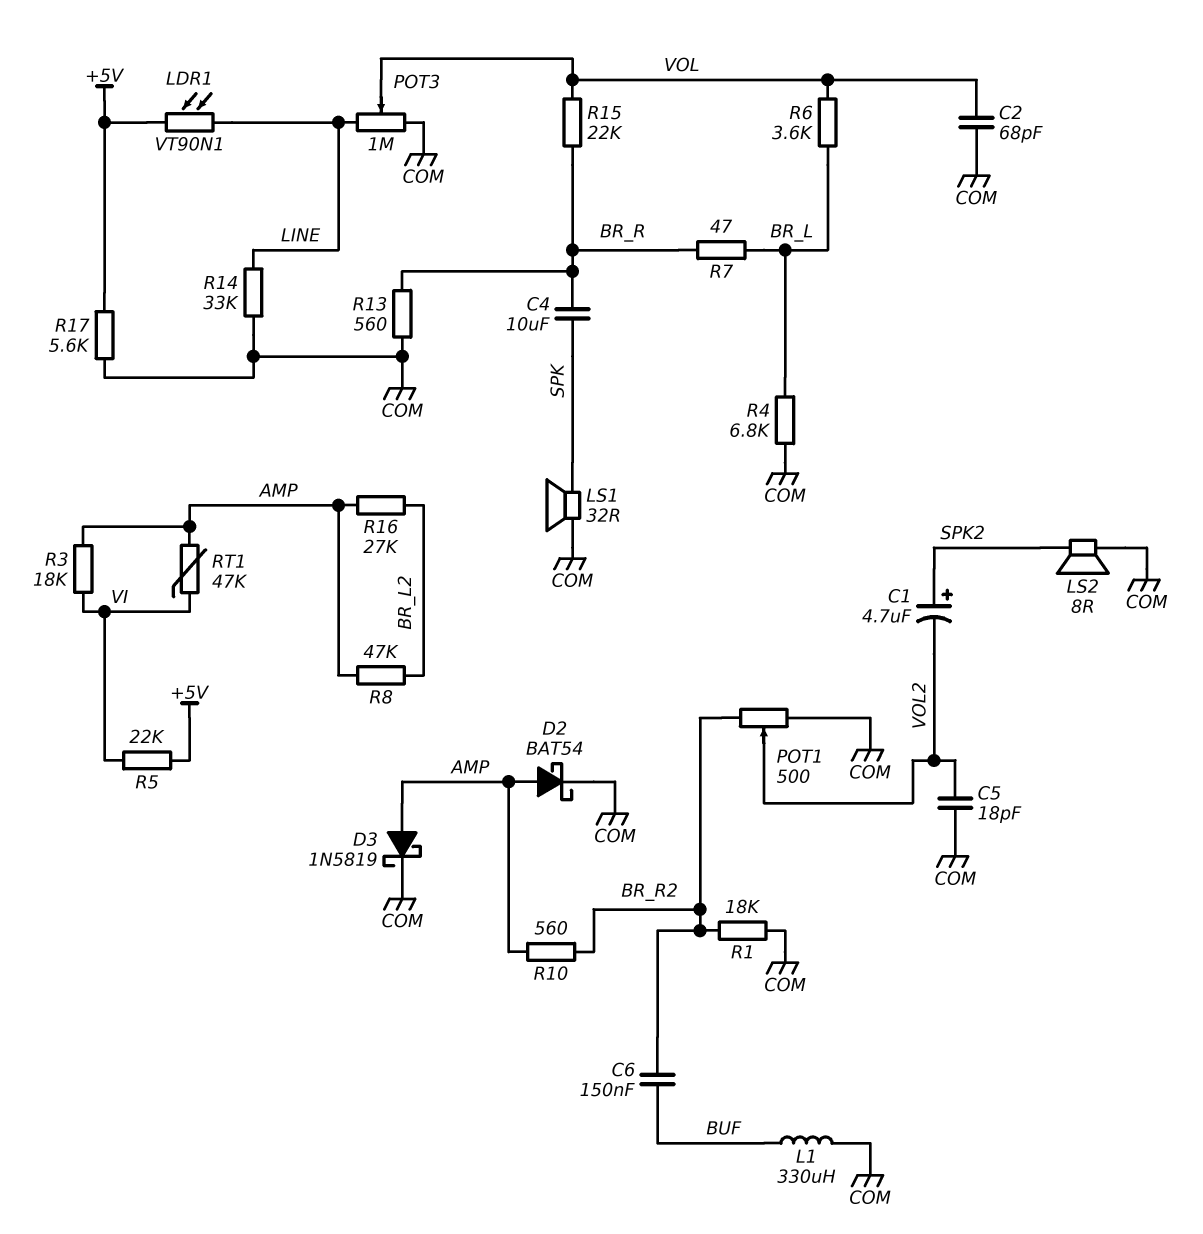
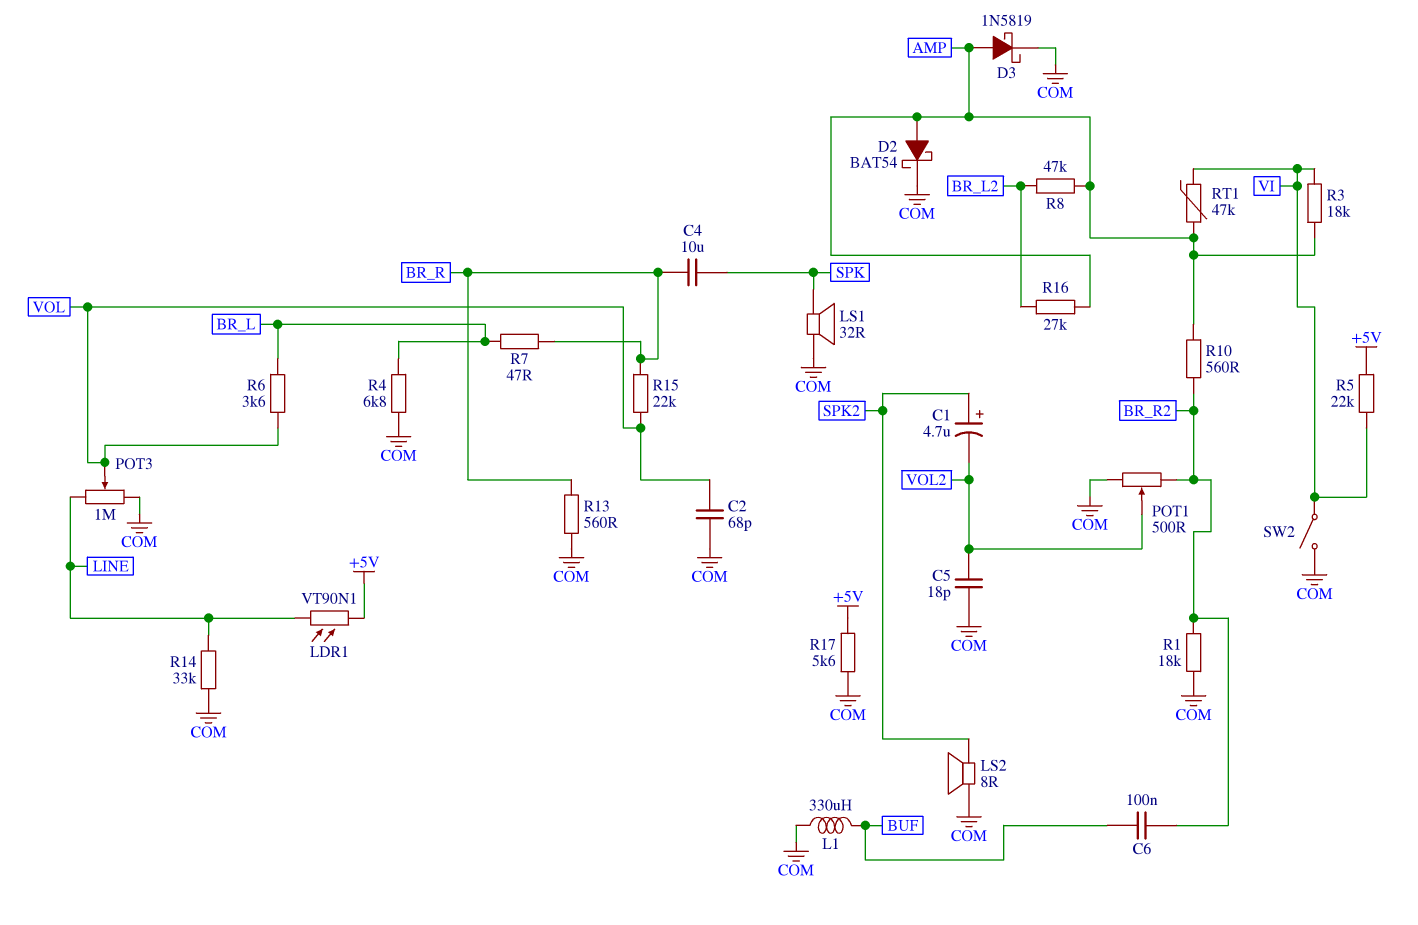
C6: 150nF (BR_R2, BUF) -> 100nF (BR_R2, BUF)
SW2: none -> switch (COM, VI)

